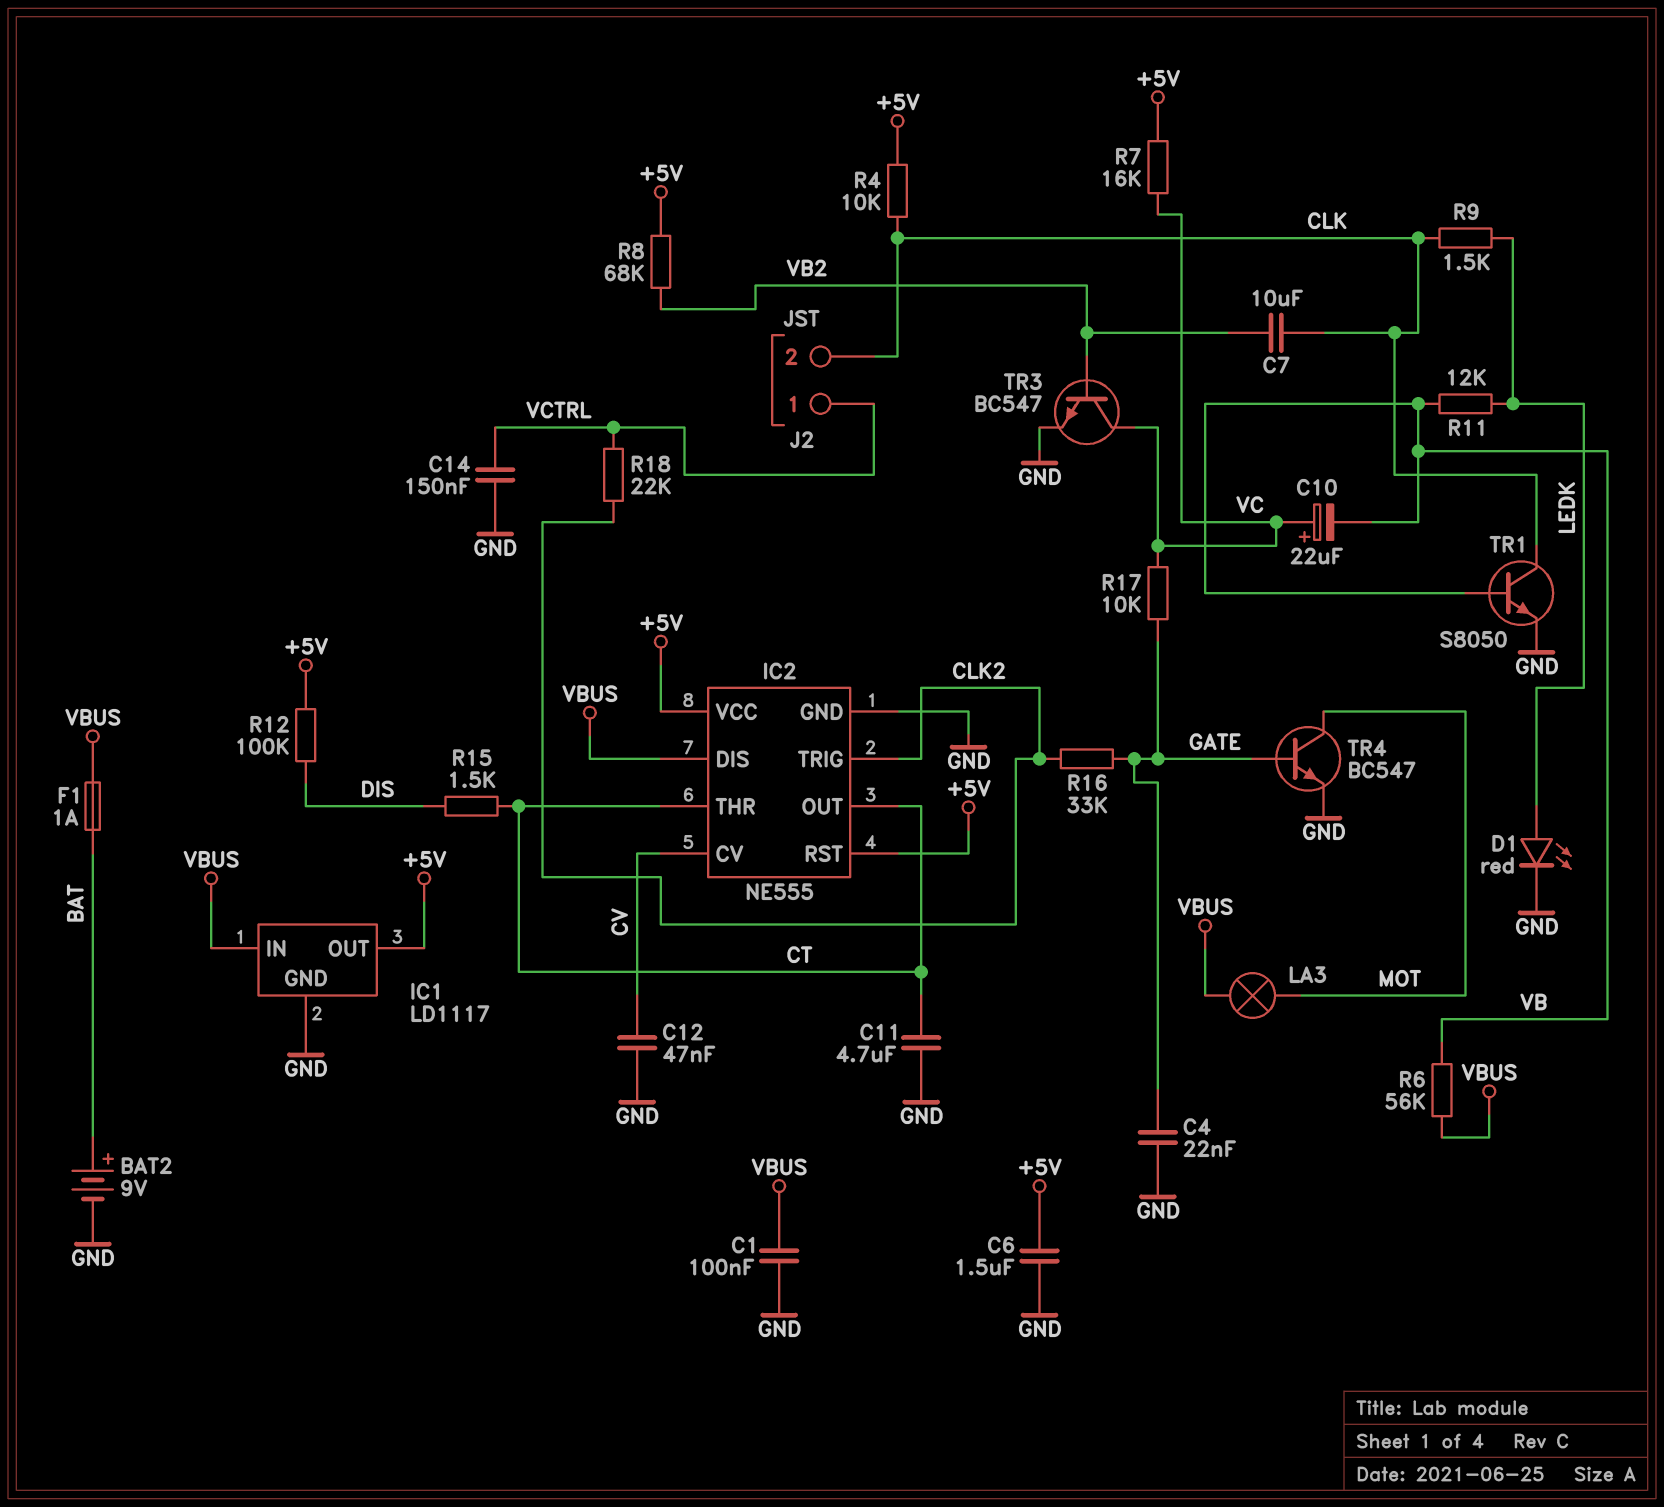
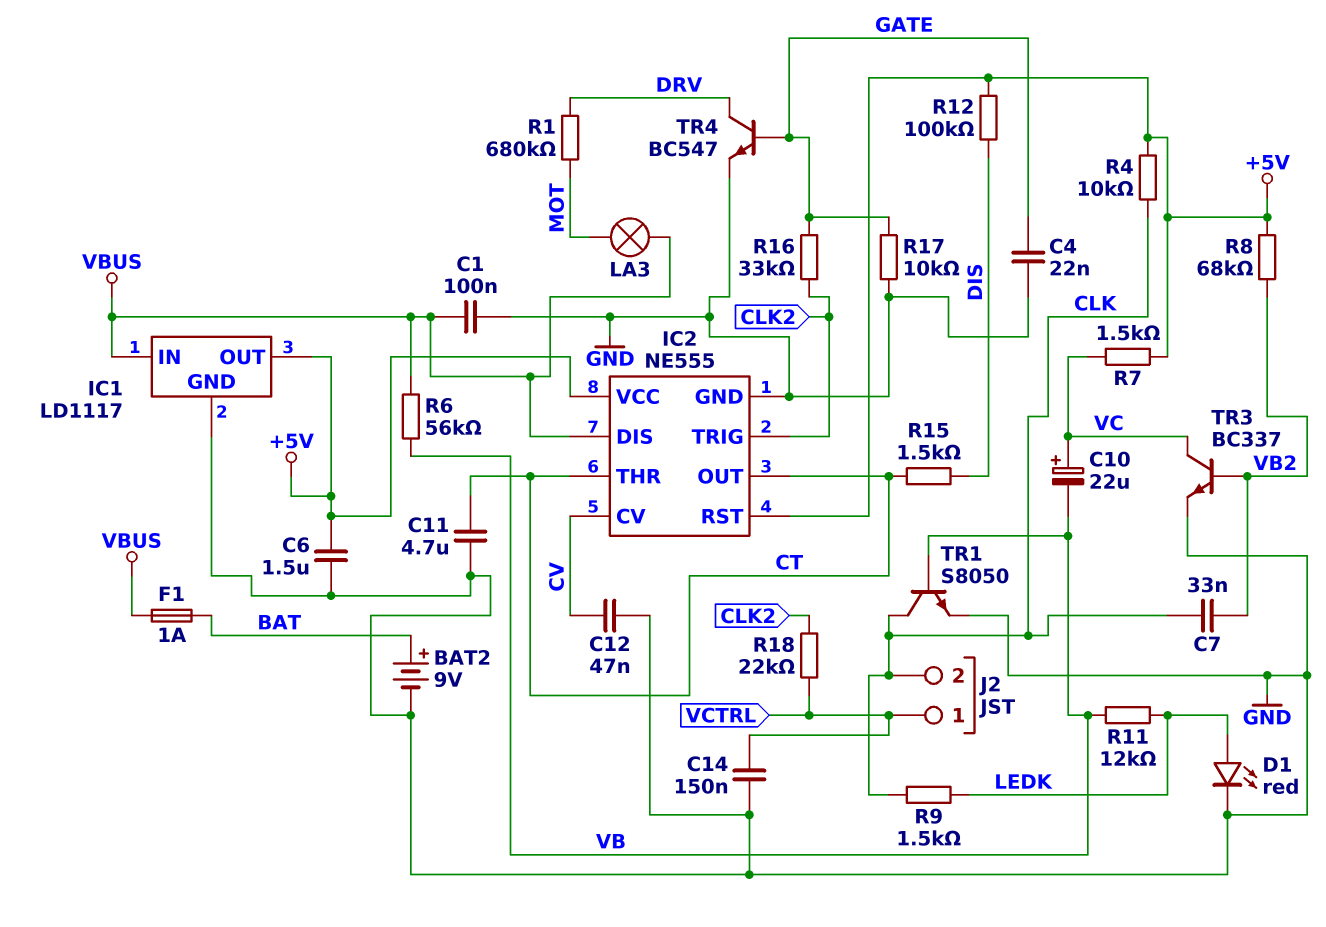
C7: 10uF (CLK, VB2) -> 33nF (CLK, VB2)
R1: none -> 680k (DRV, MOT)
R7: 16k (+5V, VC) -> 1.5k (+5V, VC)
R17: 10k (GATE, VC) -> 10k (GATE, GND)
TR3: NPN BC547 (B VB2, C VC, E GND) -> NPN BC337 (B VB2, C VC, E GND)
TR4: NPN BC547 (B GATE, C MOT, E GND) -> NPN BC547 (B GATE, C DRV, E GND)

